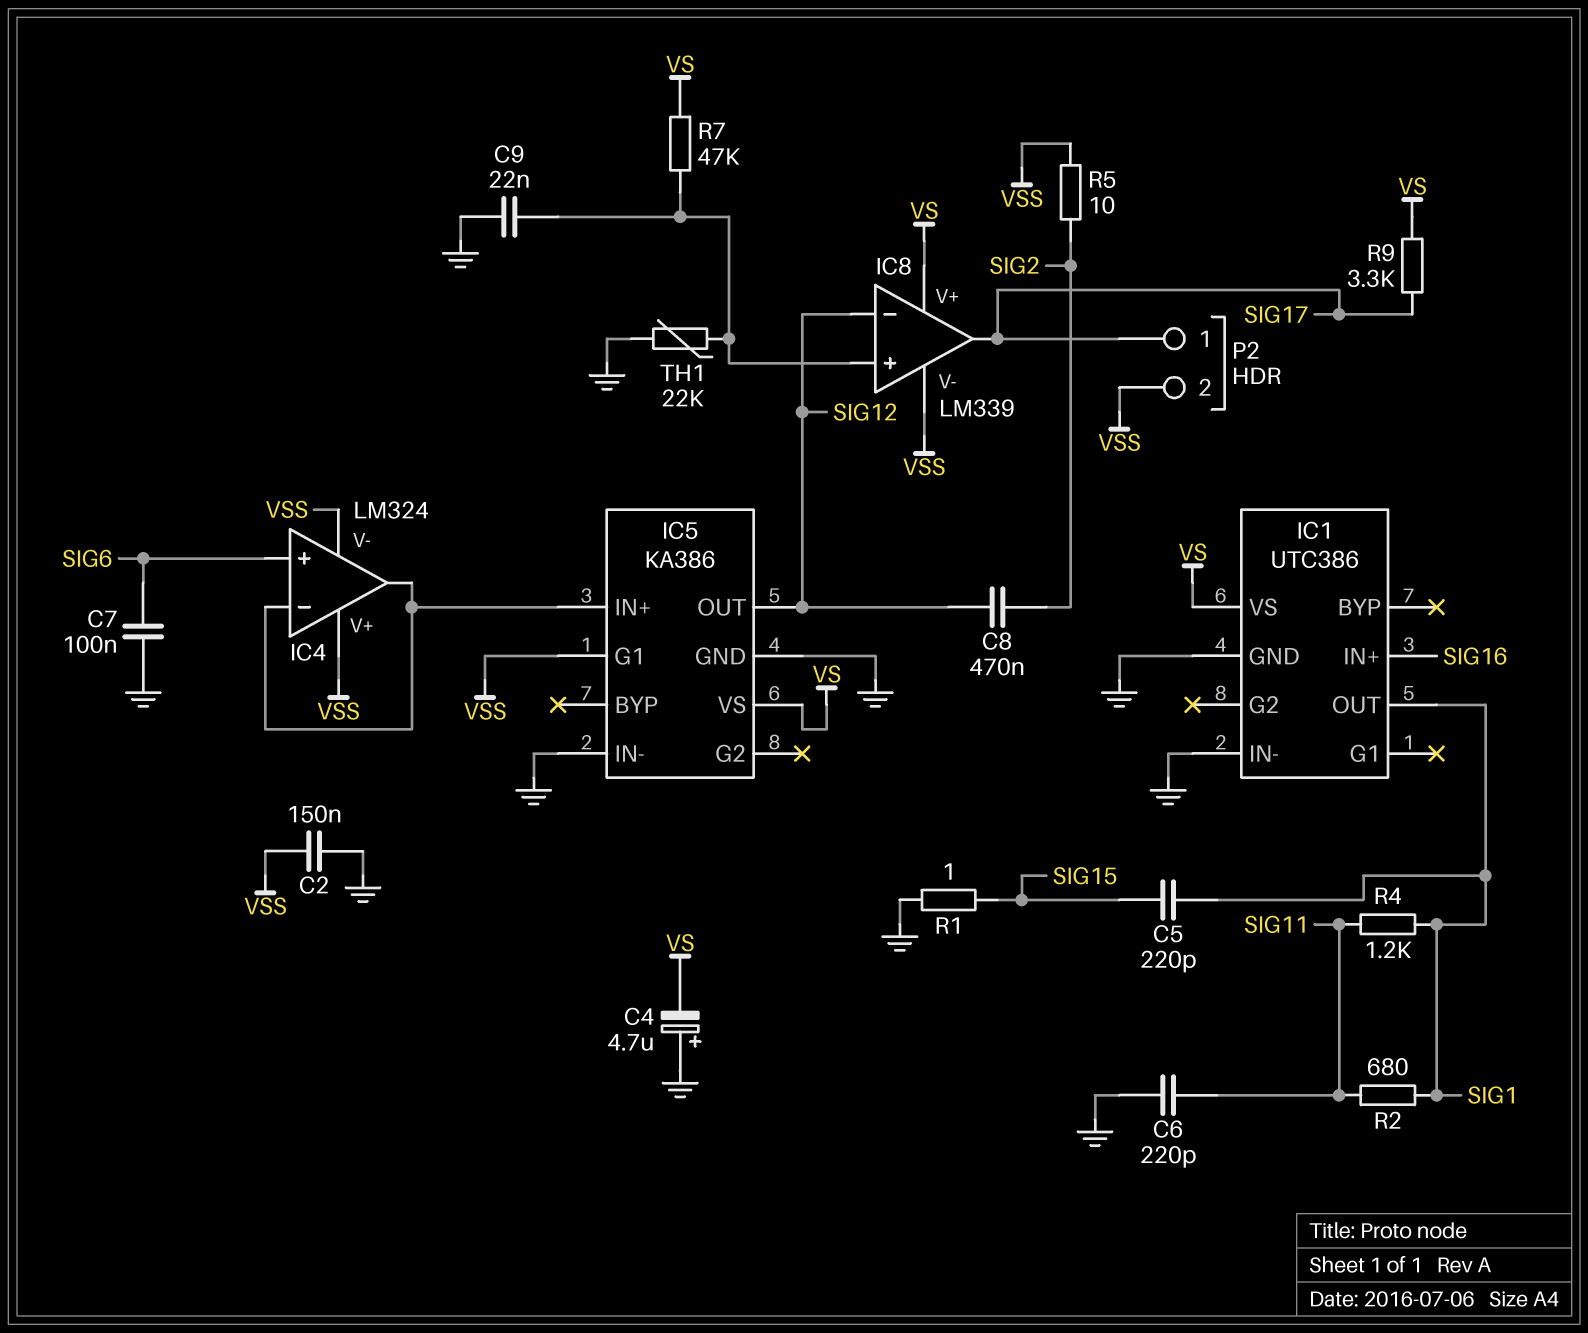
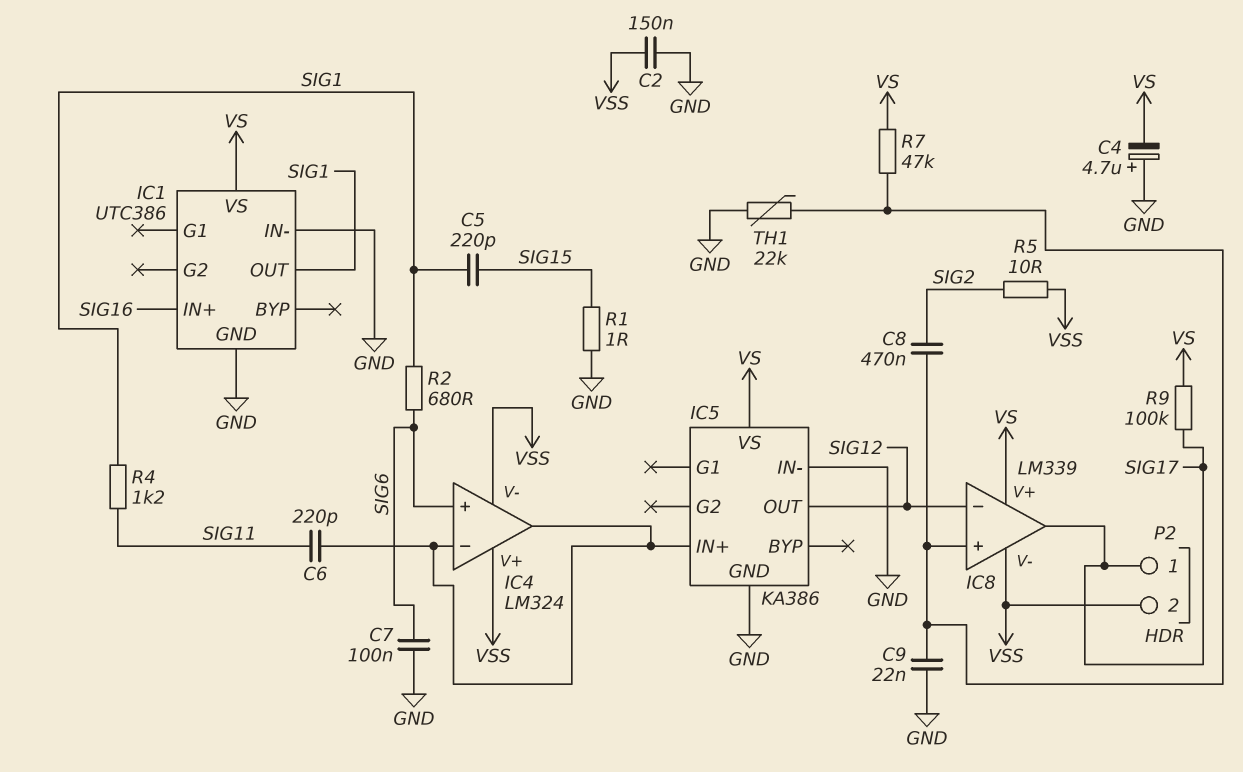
C6: 220pF (GND, SIG11) -> 220pF (IC4/in-, SIG11)
C8: 470nF (SIG2, SIG12) -> 470nF (IC8/in+, SIG2)
IC5 pin G1: VSS -> none
R2: 680 (SIG1, SIG11) -> 680 (SIG1, SIG6)
R9: 3.3k (SIG17, VS) -> 100k (SIG17, VS)

